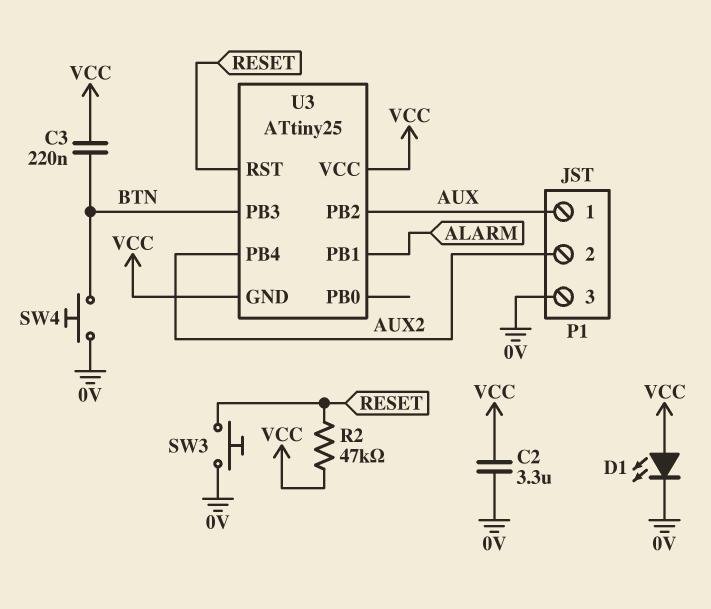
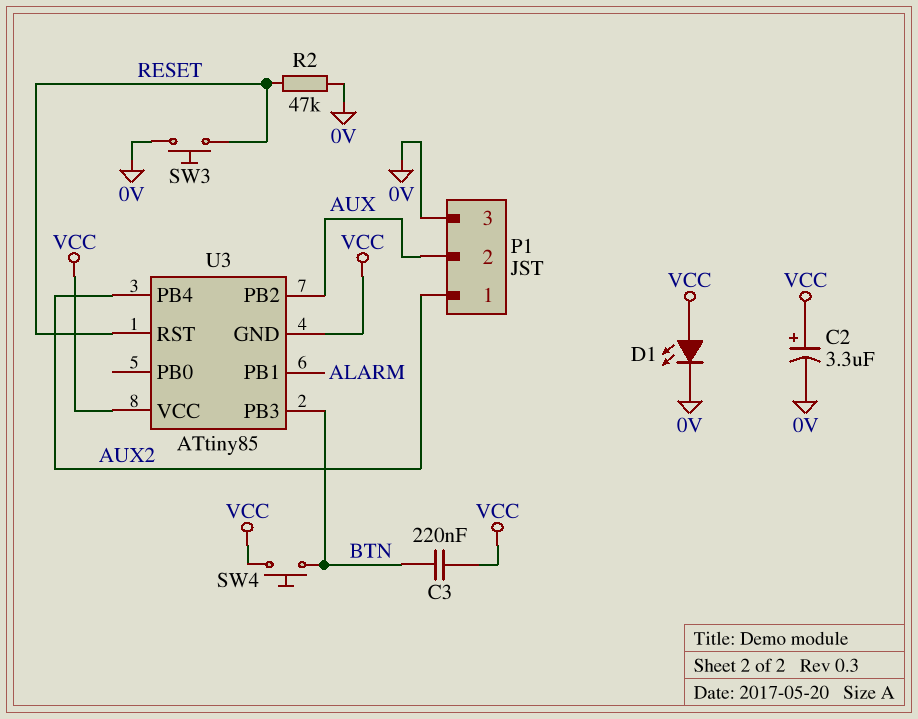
C2: 3.3uF (0V, VCC) -> 3.3uF (plus VCC, minus 0V)
P1 pin 1: AUX -> AUX2
P1 pin 2: AUX2 -> AUX
R2: 47k (RESET, VCC) -> 47k (0V, RESET)
SW4: button (0V, BTN) -> button (BTN, VCC)
U3: ATtiny25 -> ATtiny85

